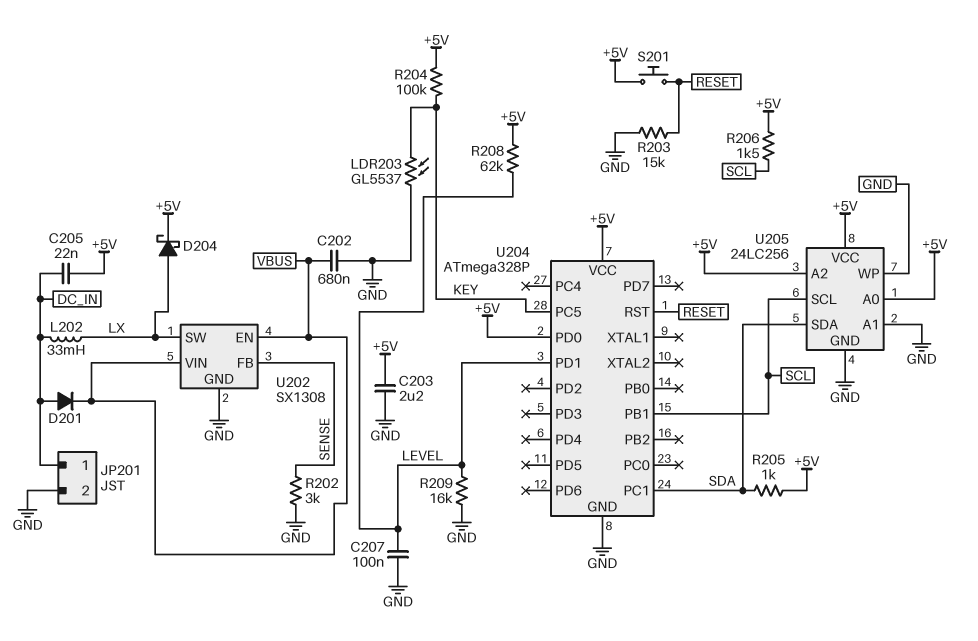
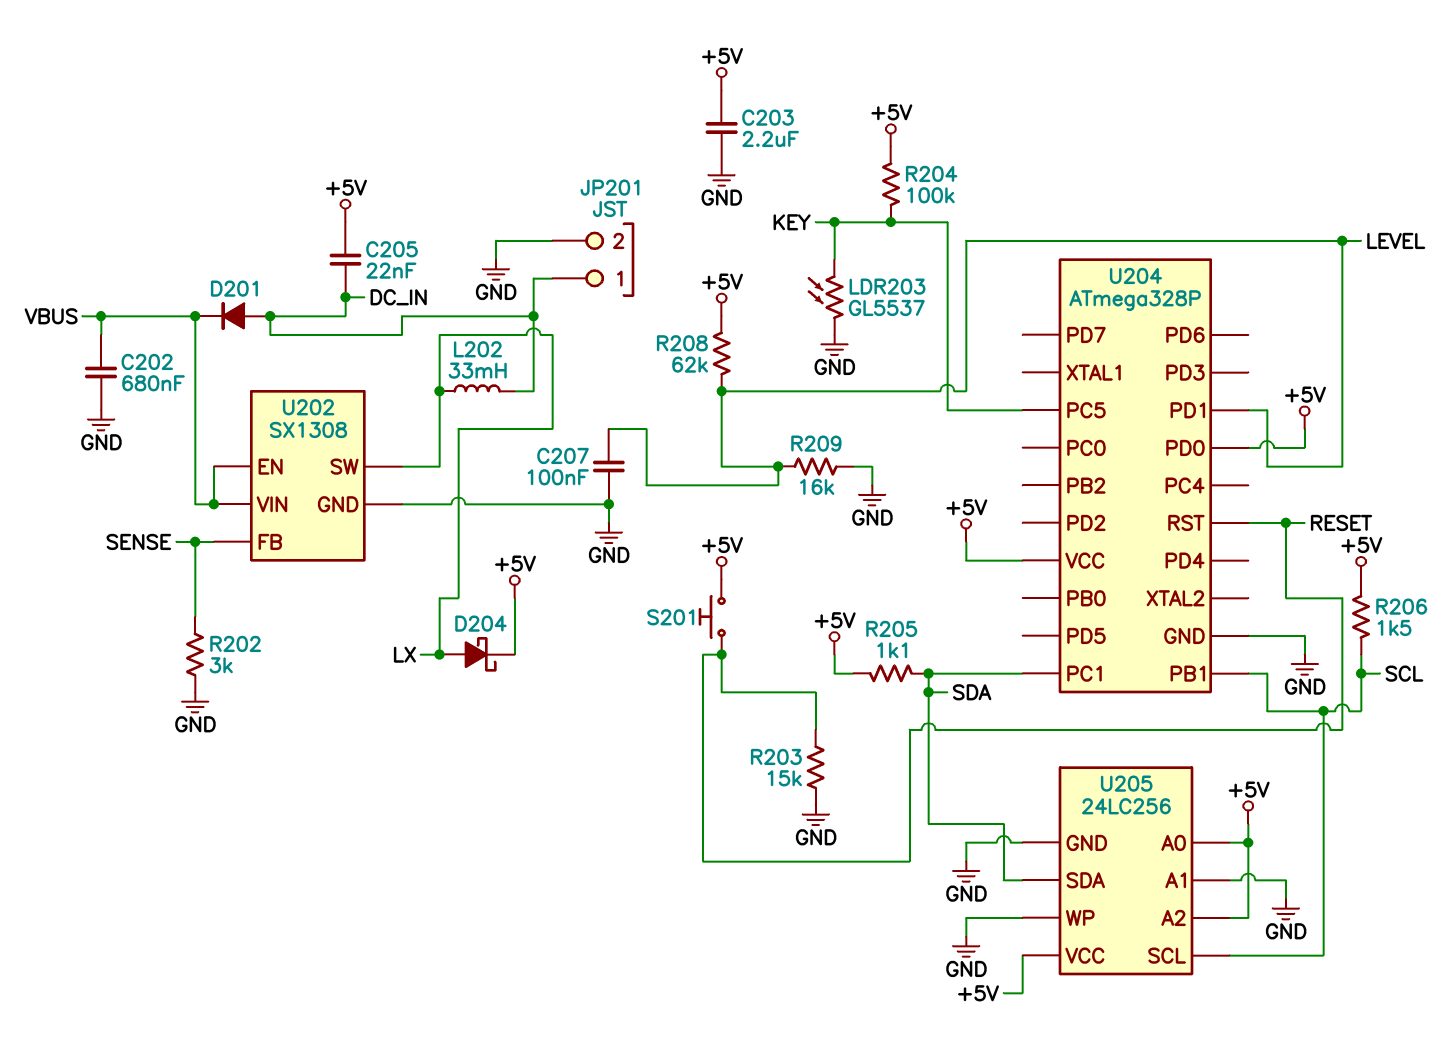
R205: 1k (+5V, SDA) -> 1.1k (+5V, SDA)

